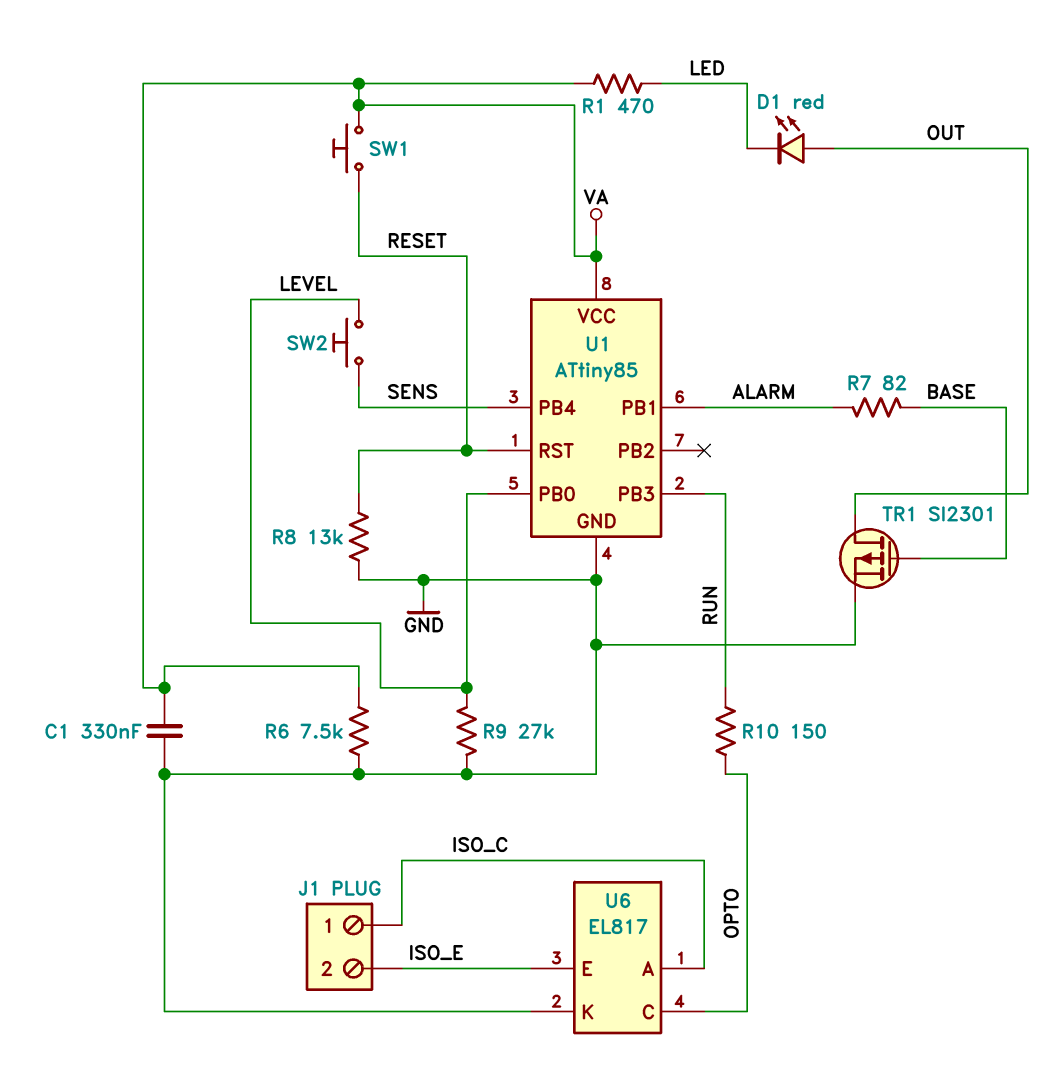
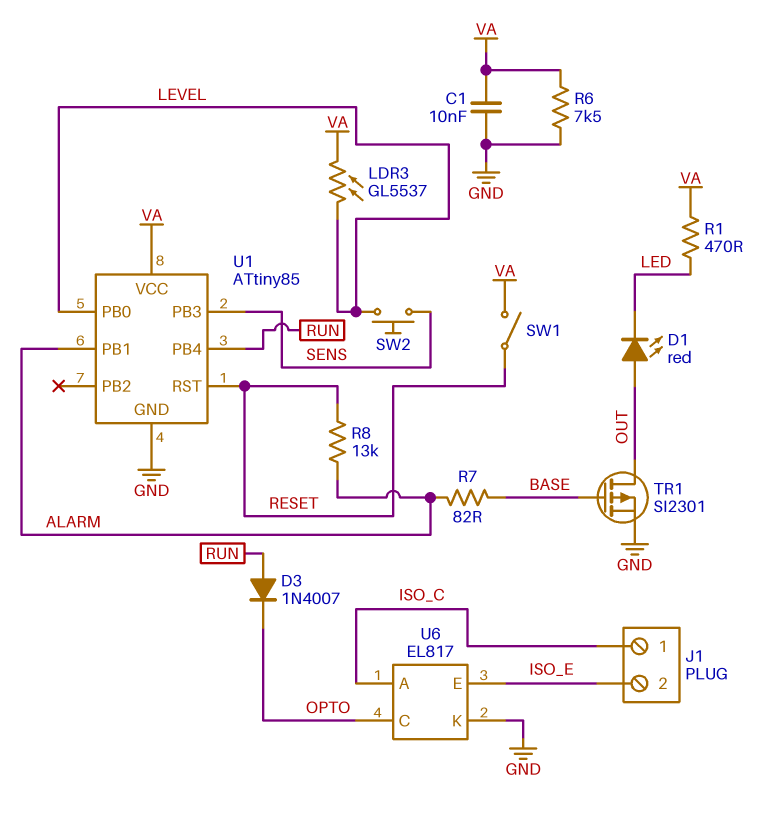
C1: 330nF (GND, VA) -> 10nF (GND, VA)
D3: none -> diode 1N4007 (A RUN, K OPTO)
LDR3: none -> GL5537 (LEVEL, VA)
R8: 13k (GND, RESET) -> 13k (ALARM, RESET)
R9: 27k (GND, LEVEL) -> none
R10: 150 (OPTO, RUN) -> none
SW1: button (RESET, VA) -> switch (RESET, VA)
U1 pin PB3: RUN -> SENS
U1 pin PB4: SENS -> RUN

